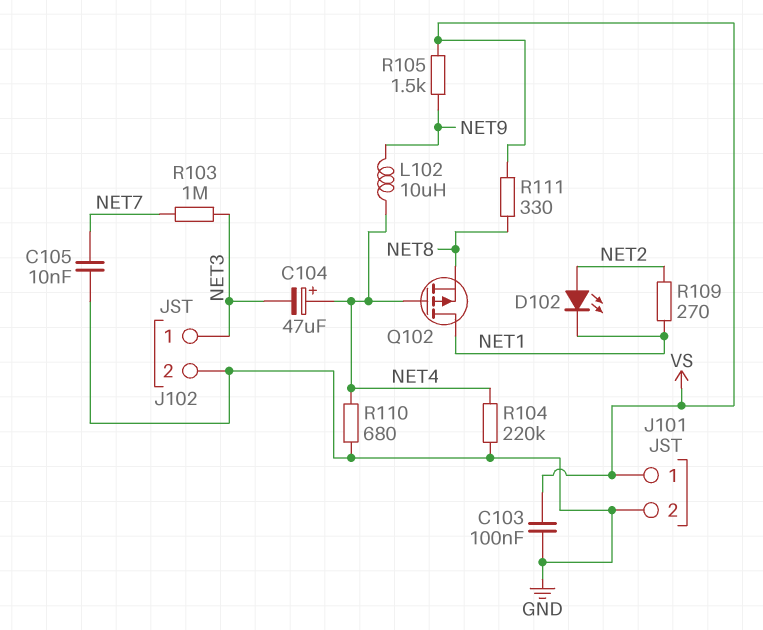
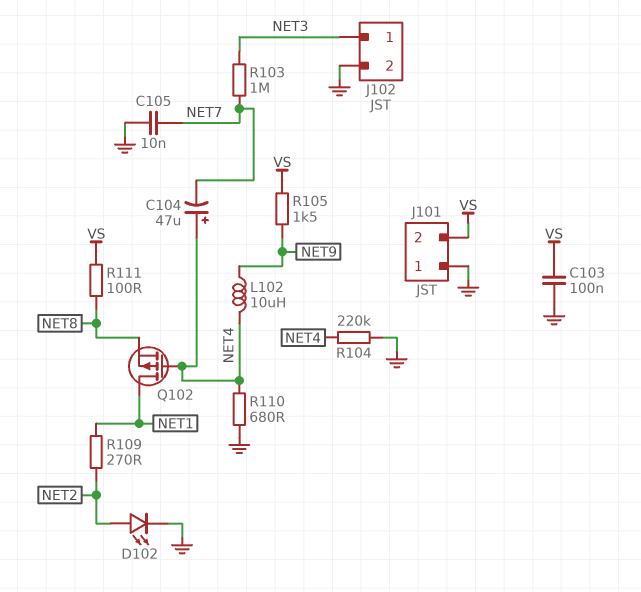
C104: 47uF (plus NET4, minus NET3) -> 47uF (plus NET4, minus NET7)
D102: LED (A NET2, K NET1) -> LED (A NET2, K GND)
J101 pin 1: VS -> GND
J101 pin 2: GND -> VS
R111: 330 (NET8, VS) -> 100 (NET8, VS)

